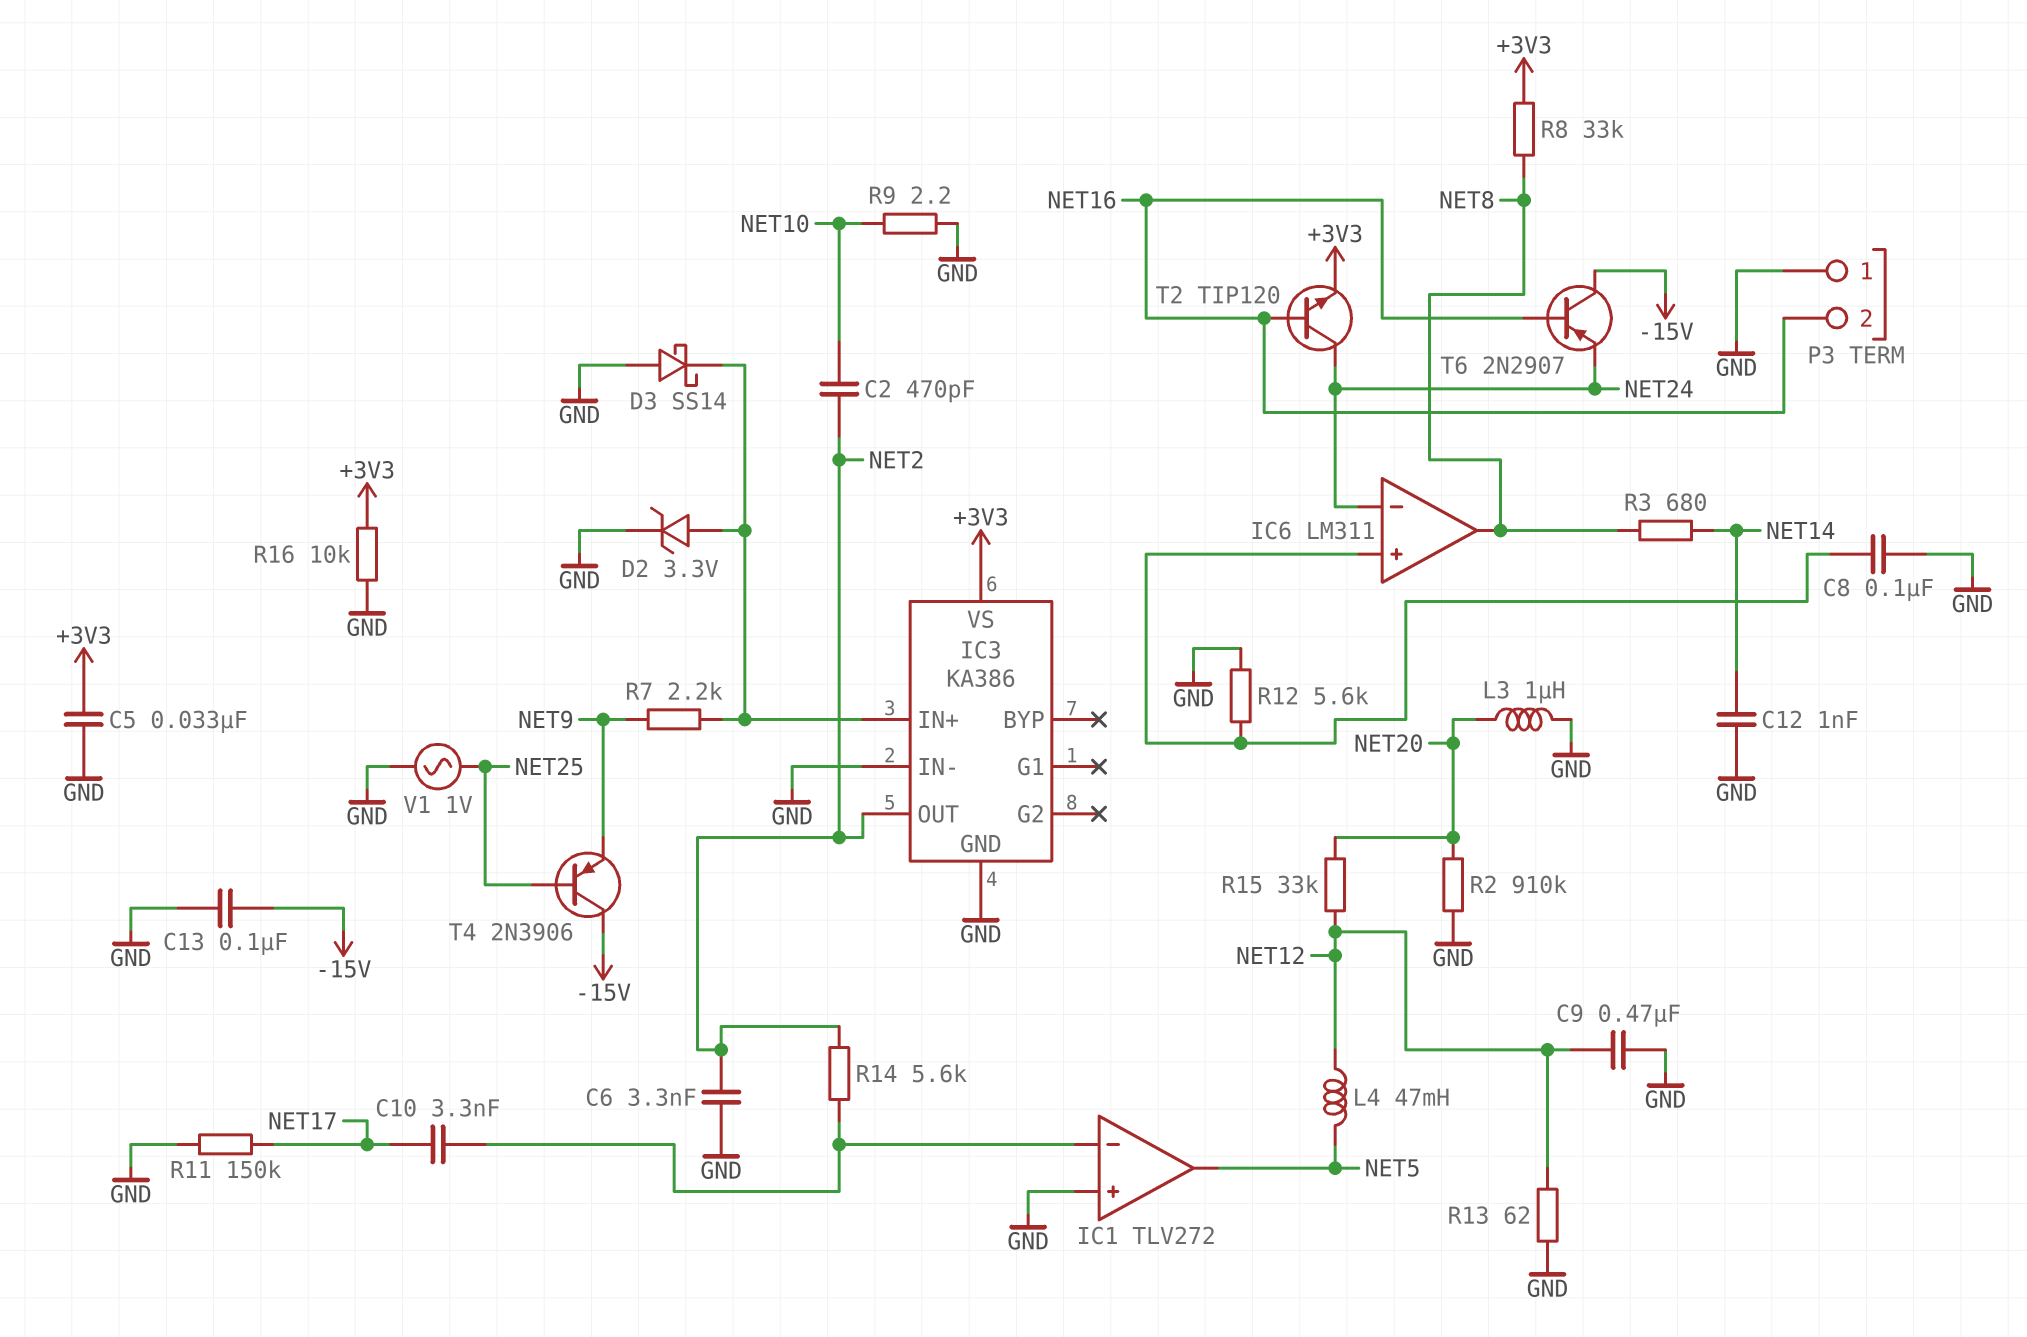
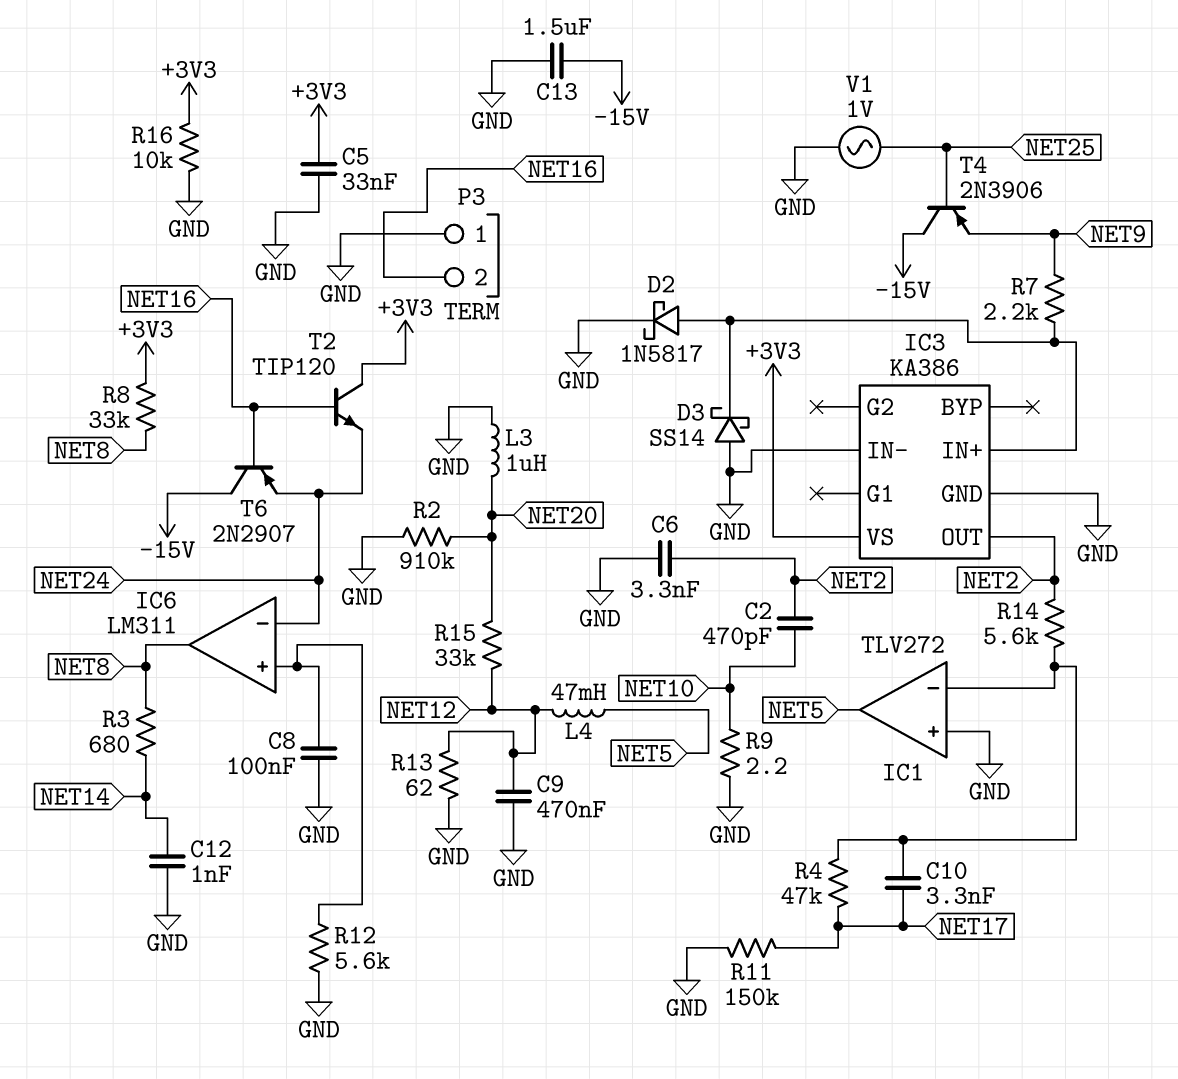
C13: 100nF (-15V, GND) -> 1.5uF (-15V, GND)
D2: zener 3.3V (A IC3/IN+, K GND) -> schottky 1N5817 (A IC3/IN+, K GND)
R4: none -> 47k (IC1/in-, NET17)
T2: NPN TIP120 (B NET16, C NET24, E +3V3) -> NPN TIP120 (B NET16, C +3V3, E NET24)

